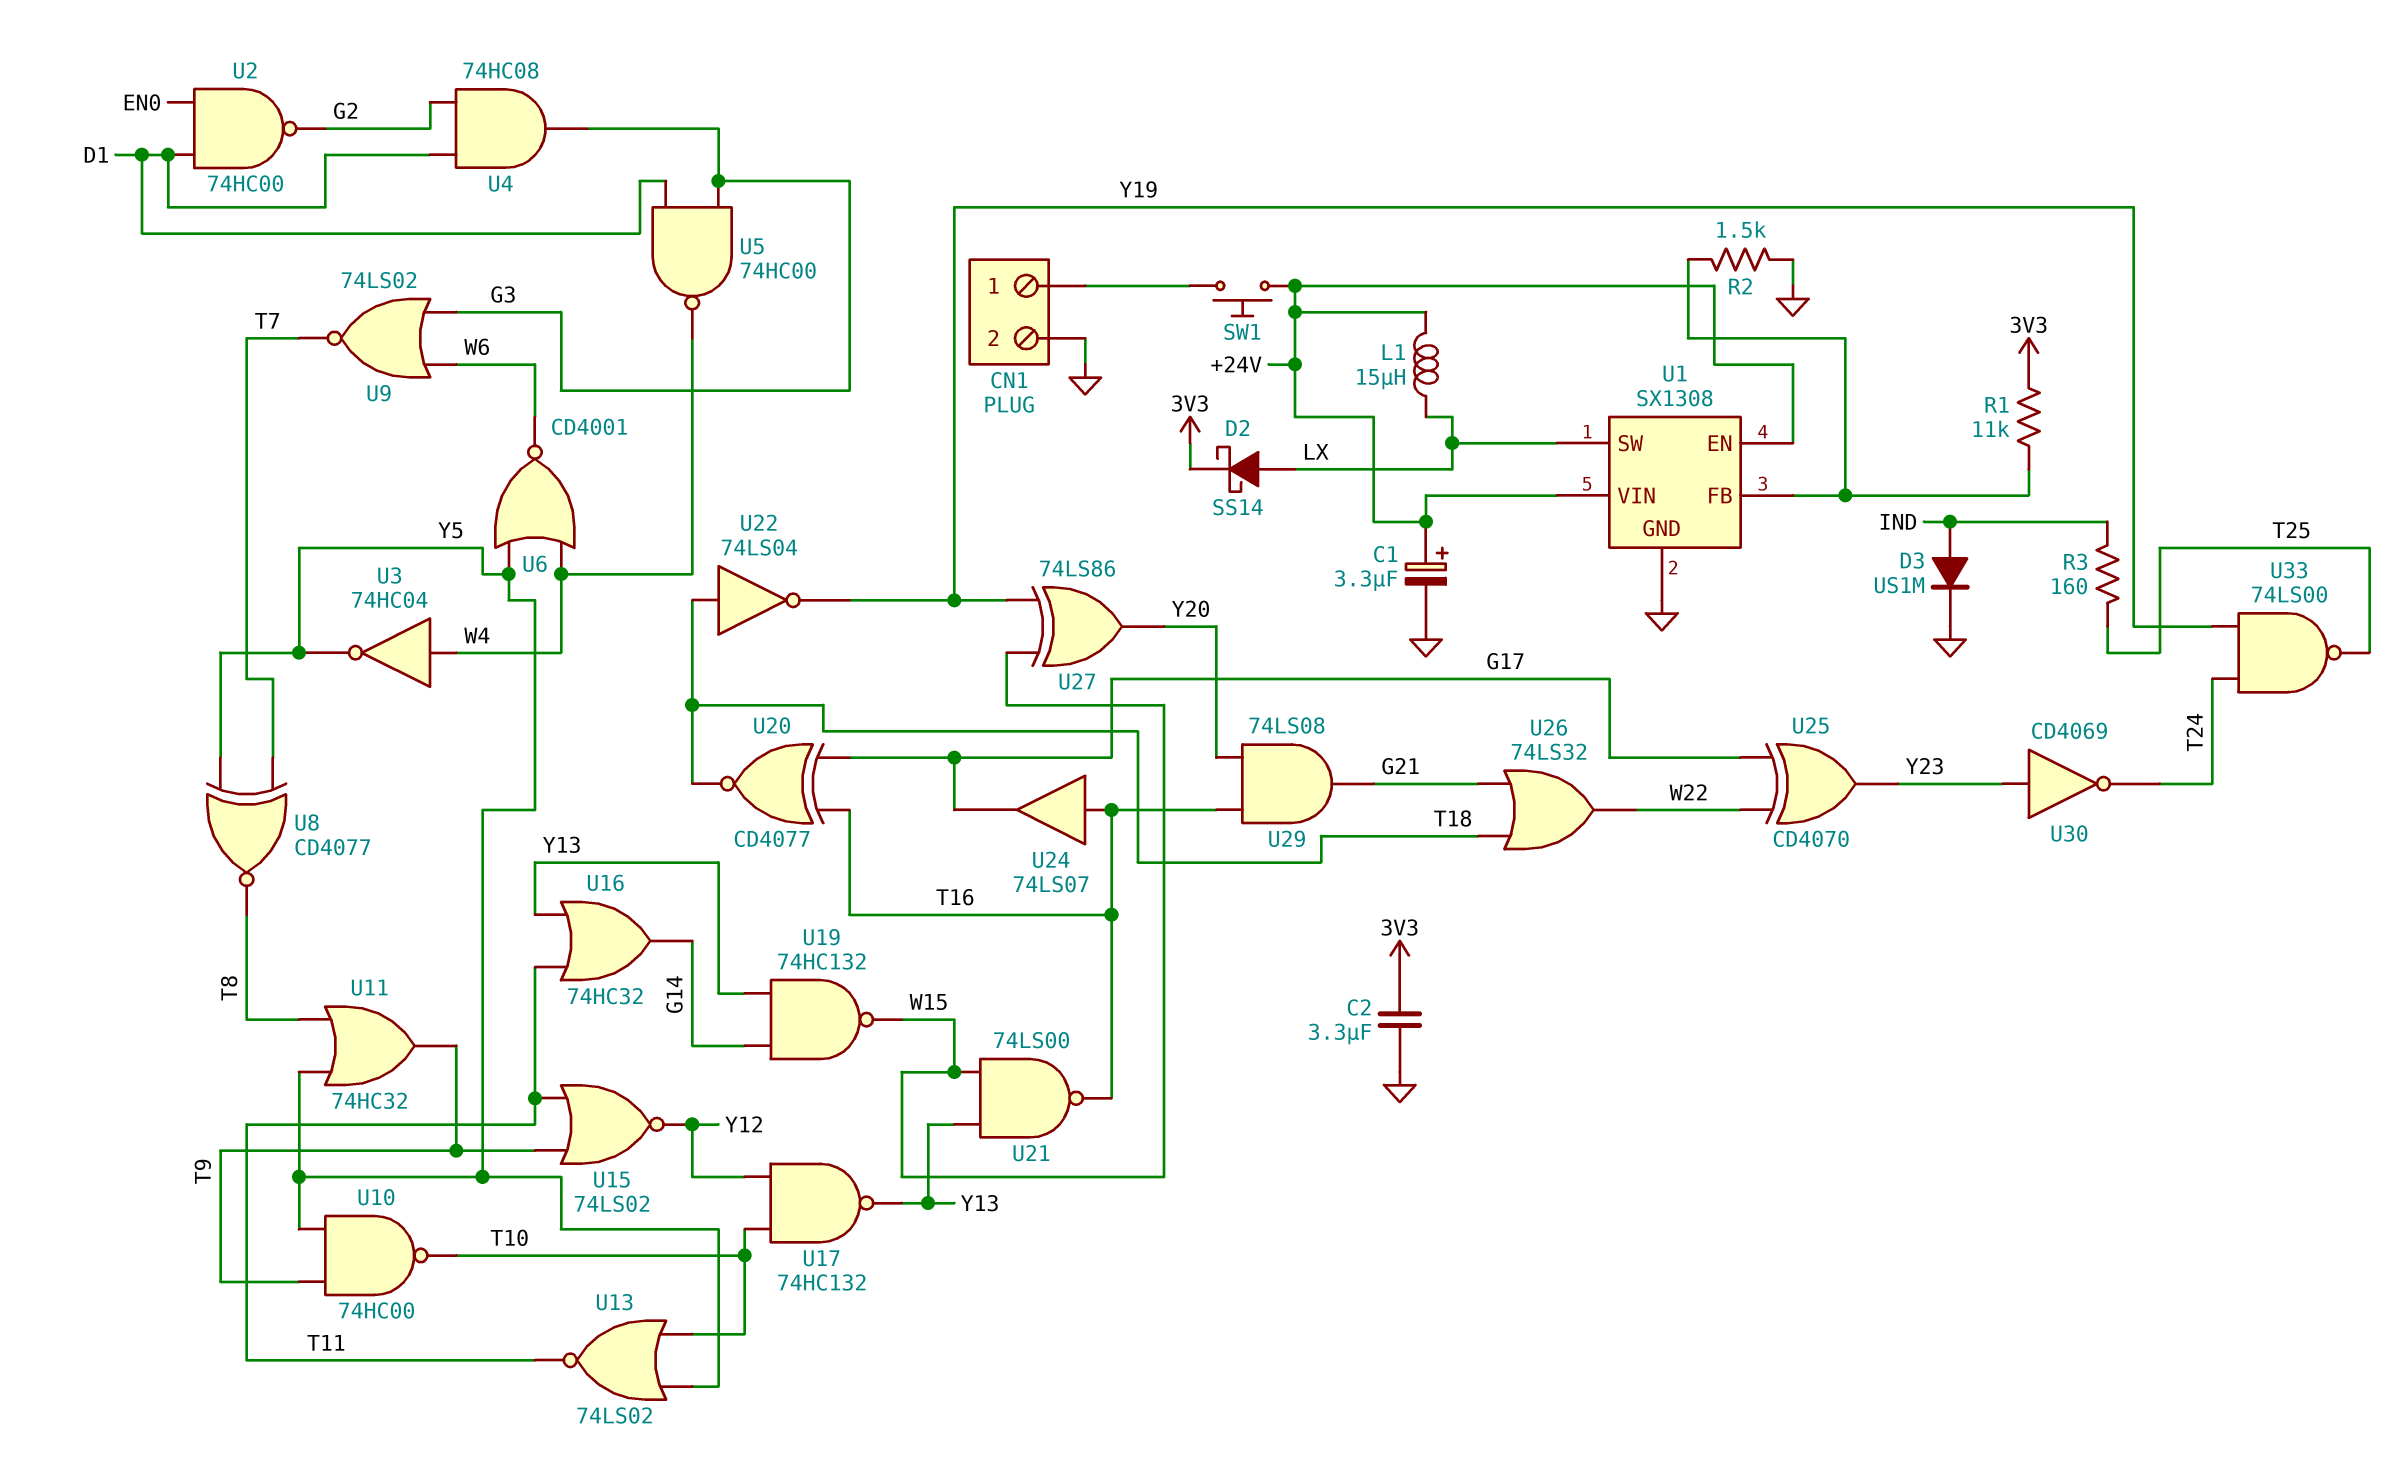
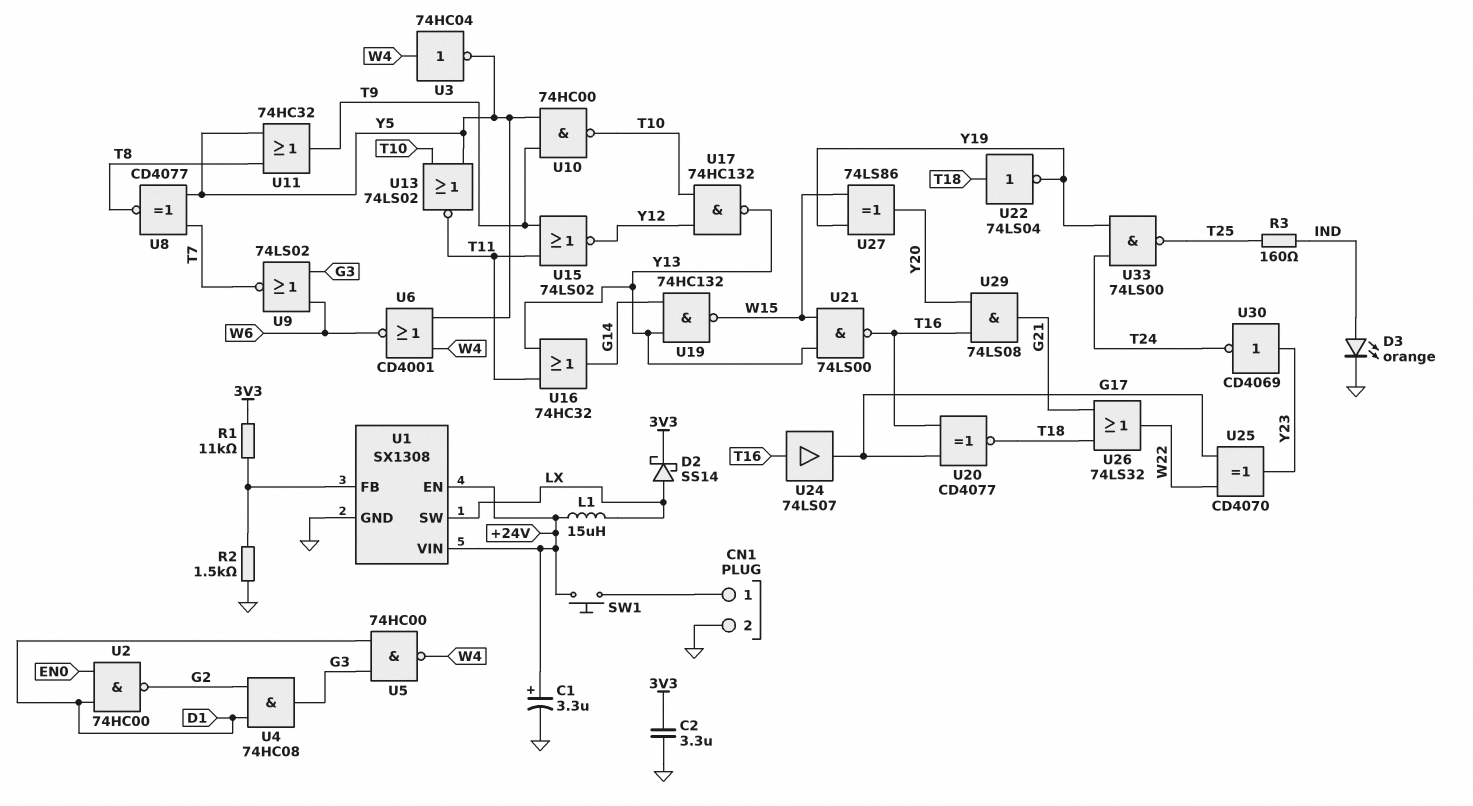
D3: diode US1M (A IND, K GND) -> LED orange (A IND, K GND)

